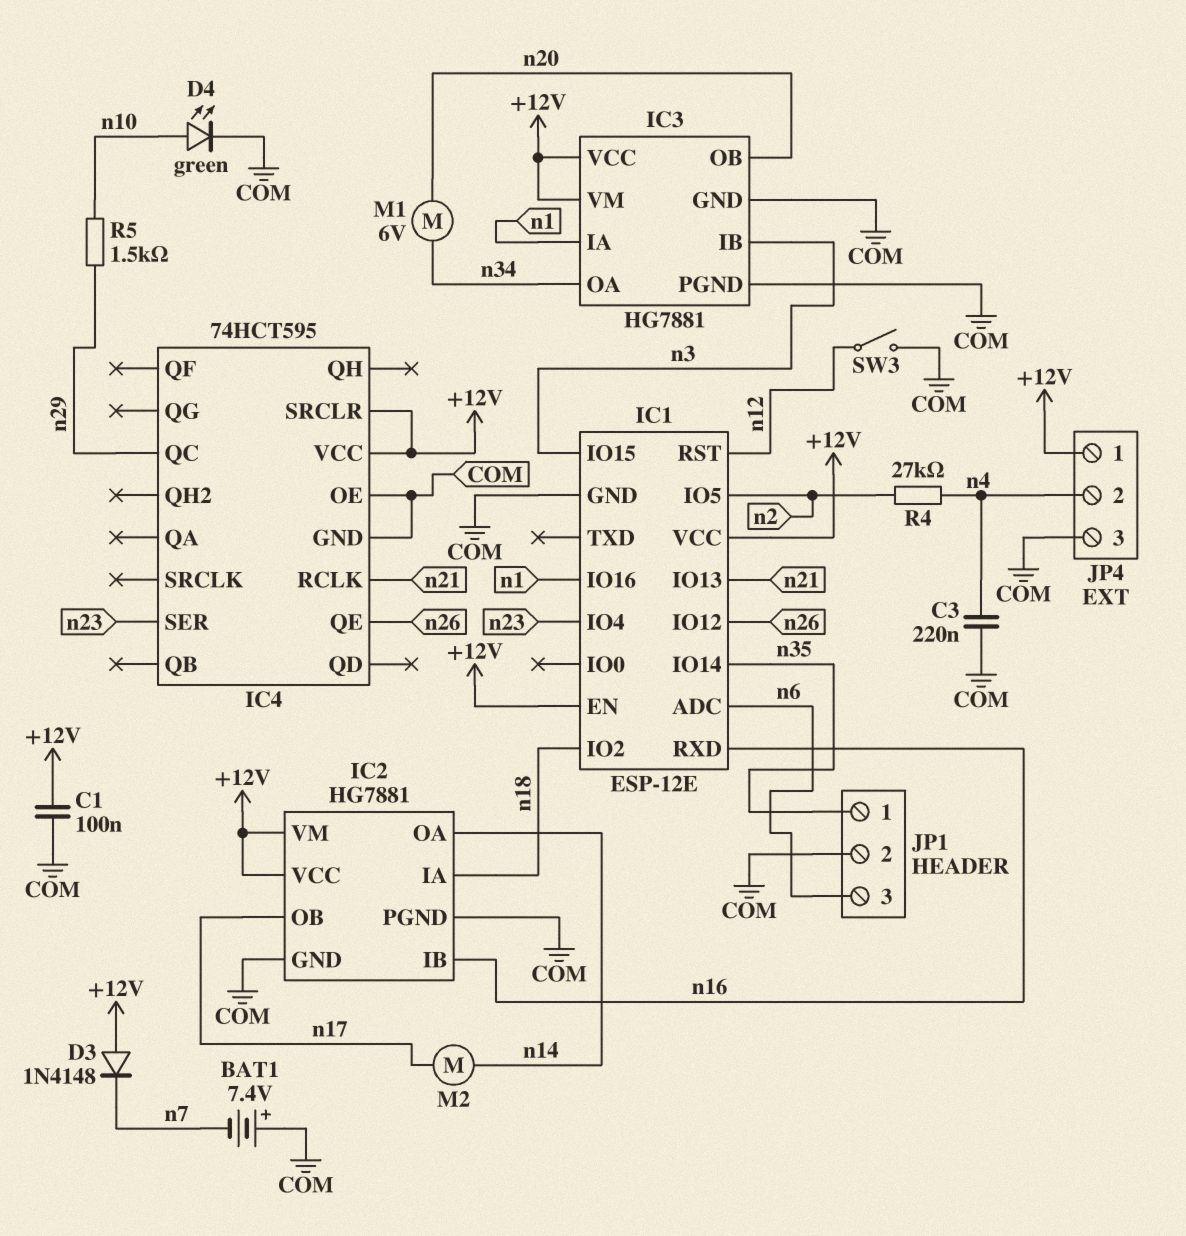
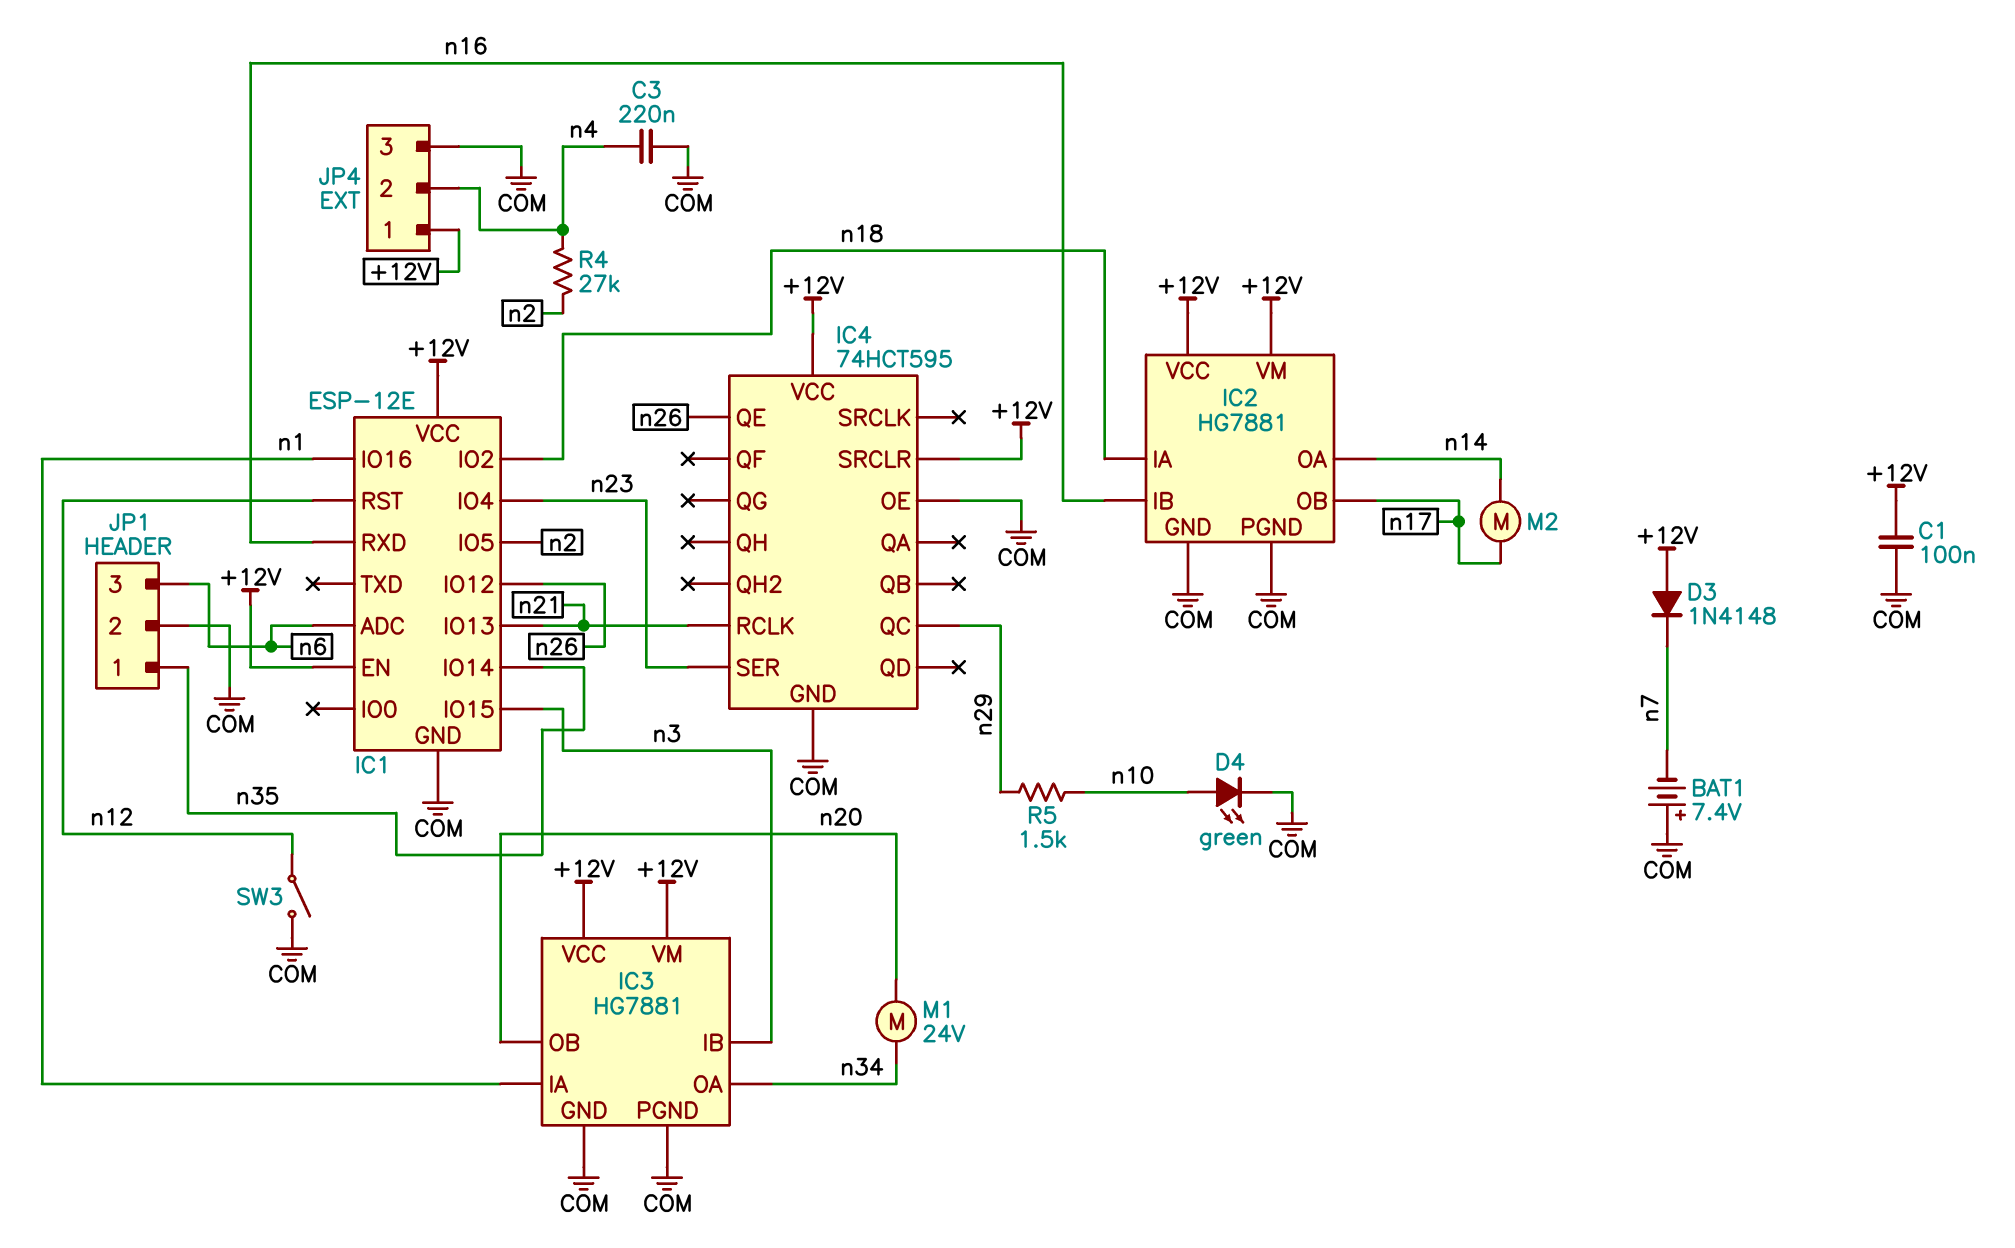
M1: motor 6V (n20, n34) -> motor 24V (n20, n34)

